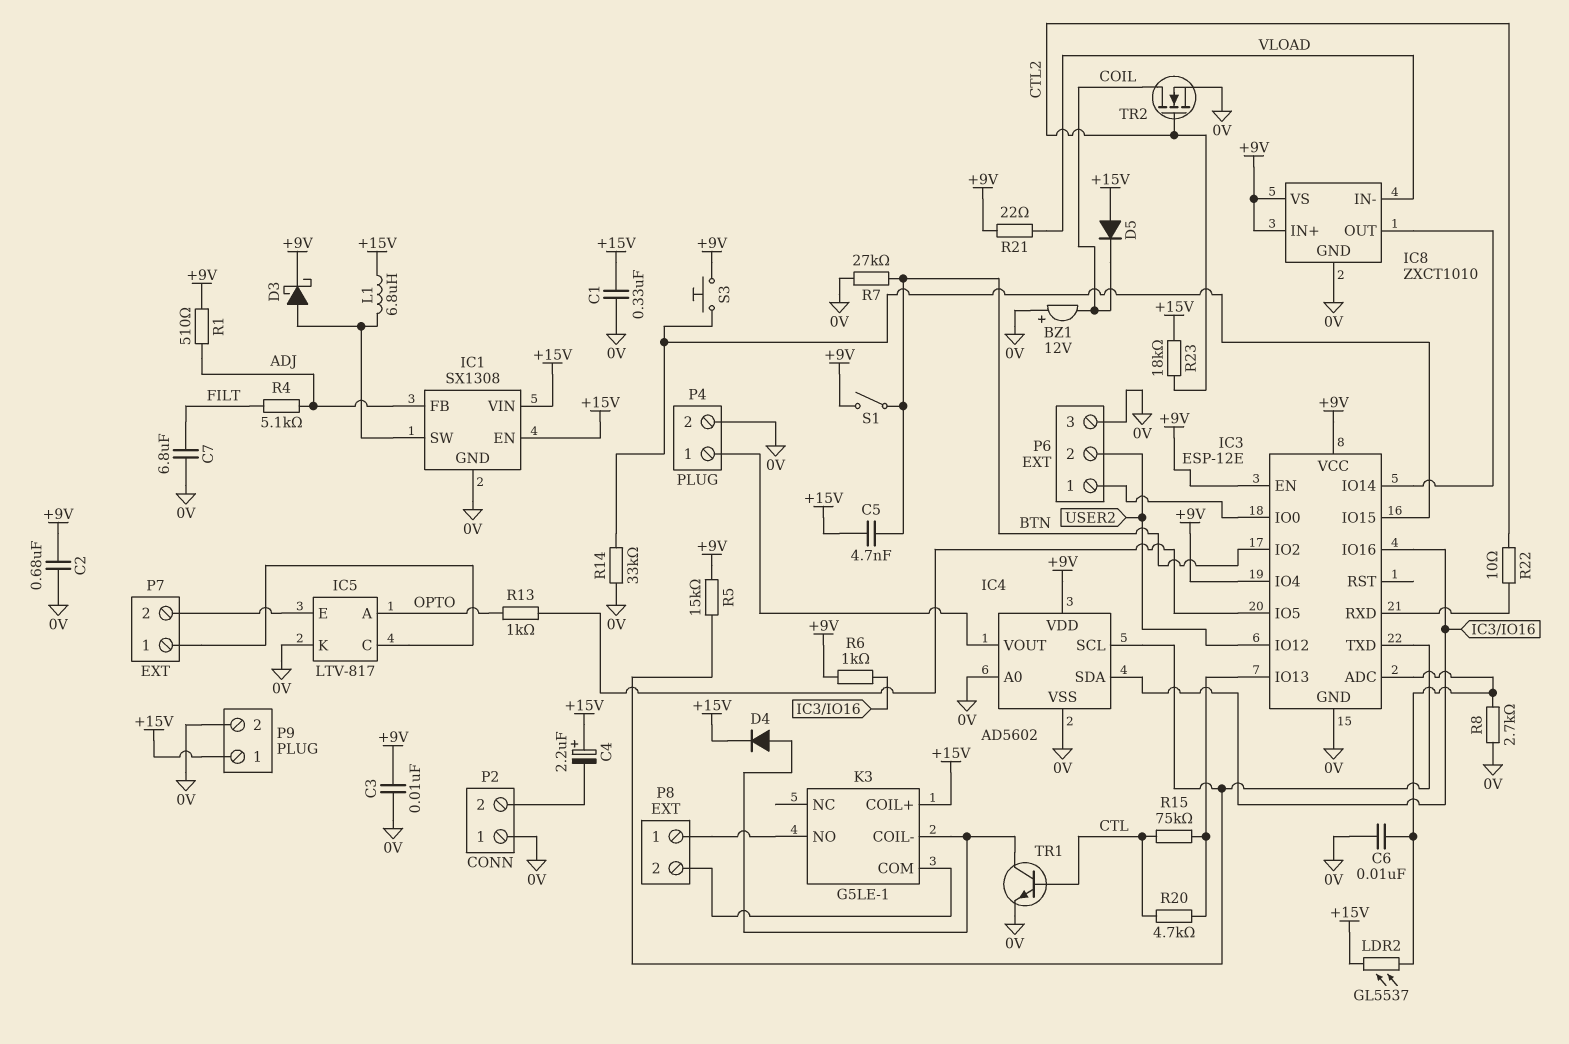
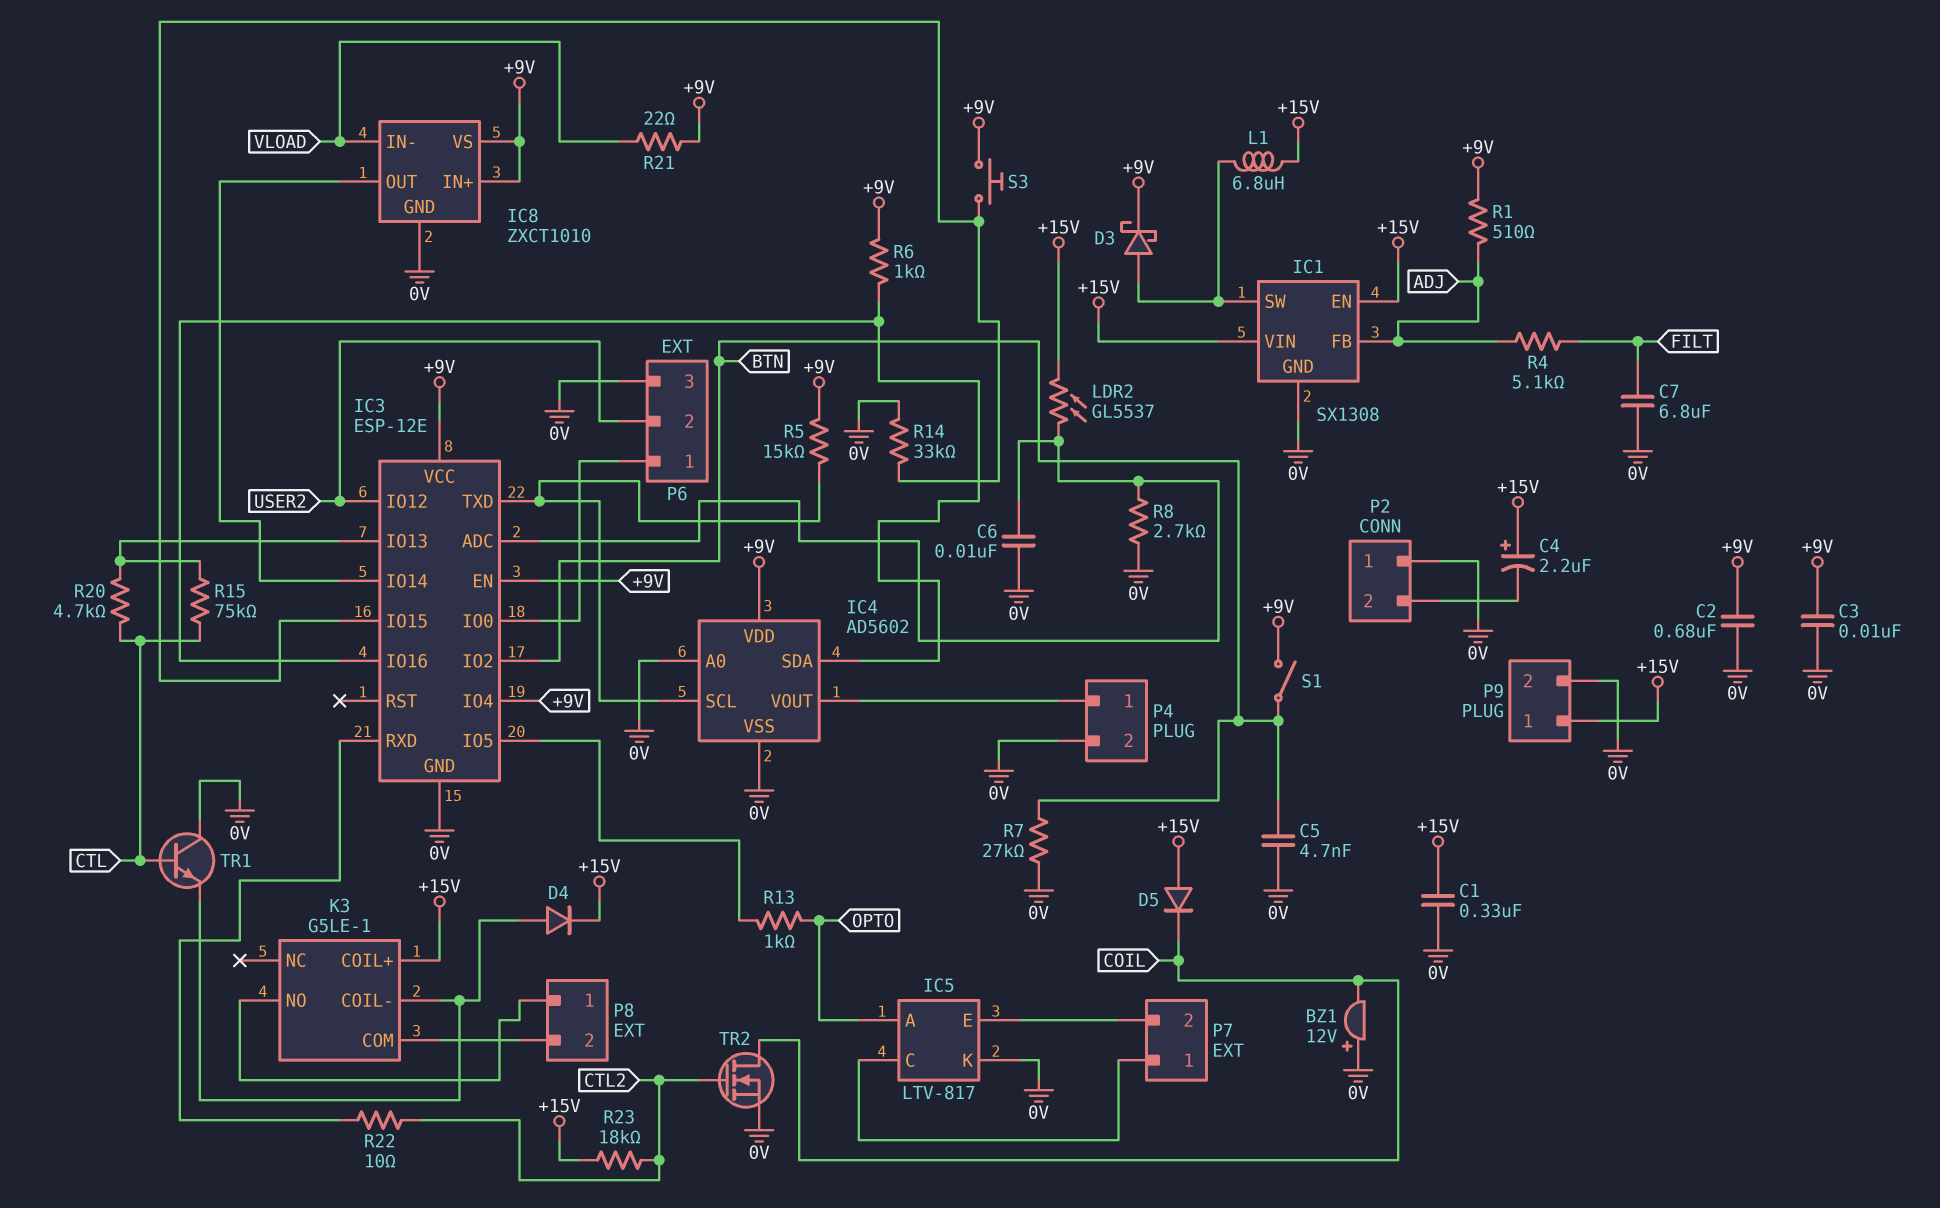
C5: 4.7nF (+15V, BTN) -> 4.7nF (0V, BTN)
TR1: NPN (B CTL, C K3/COIL-, E 0V) -> NPN (B CTL, C 0V, E K3/COIL-)

